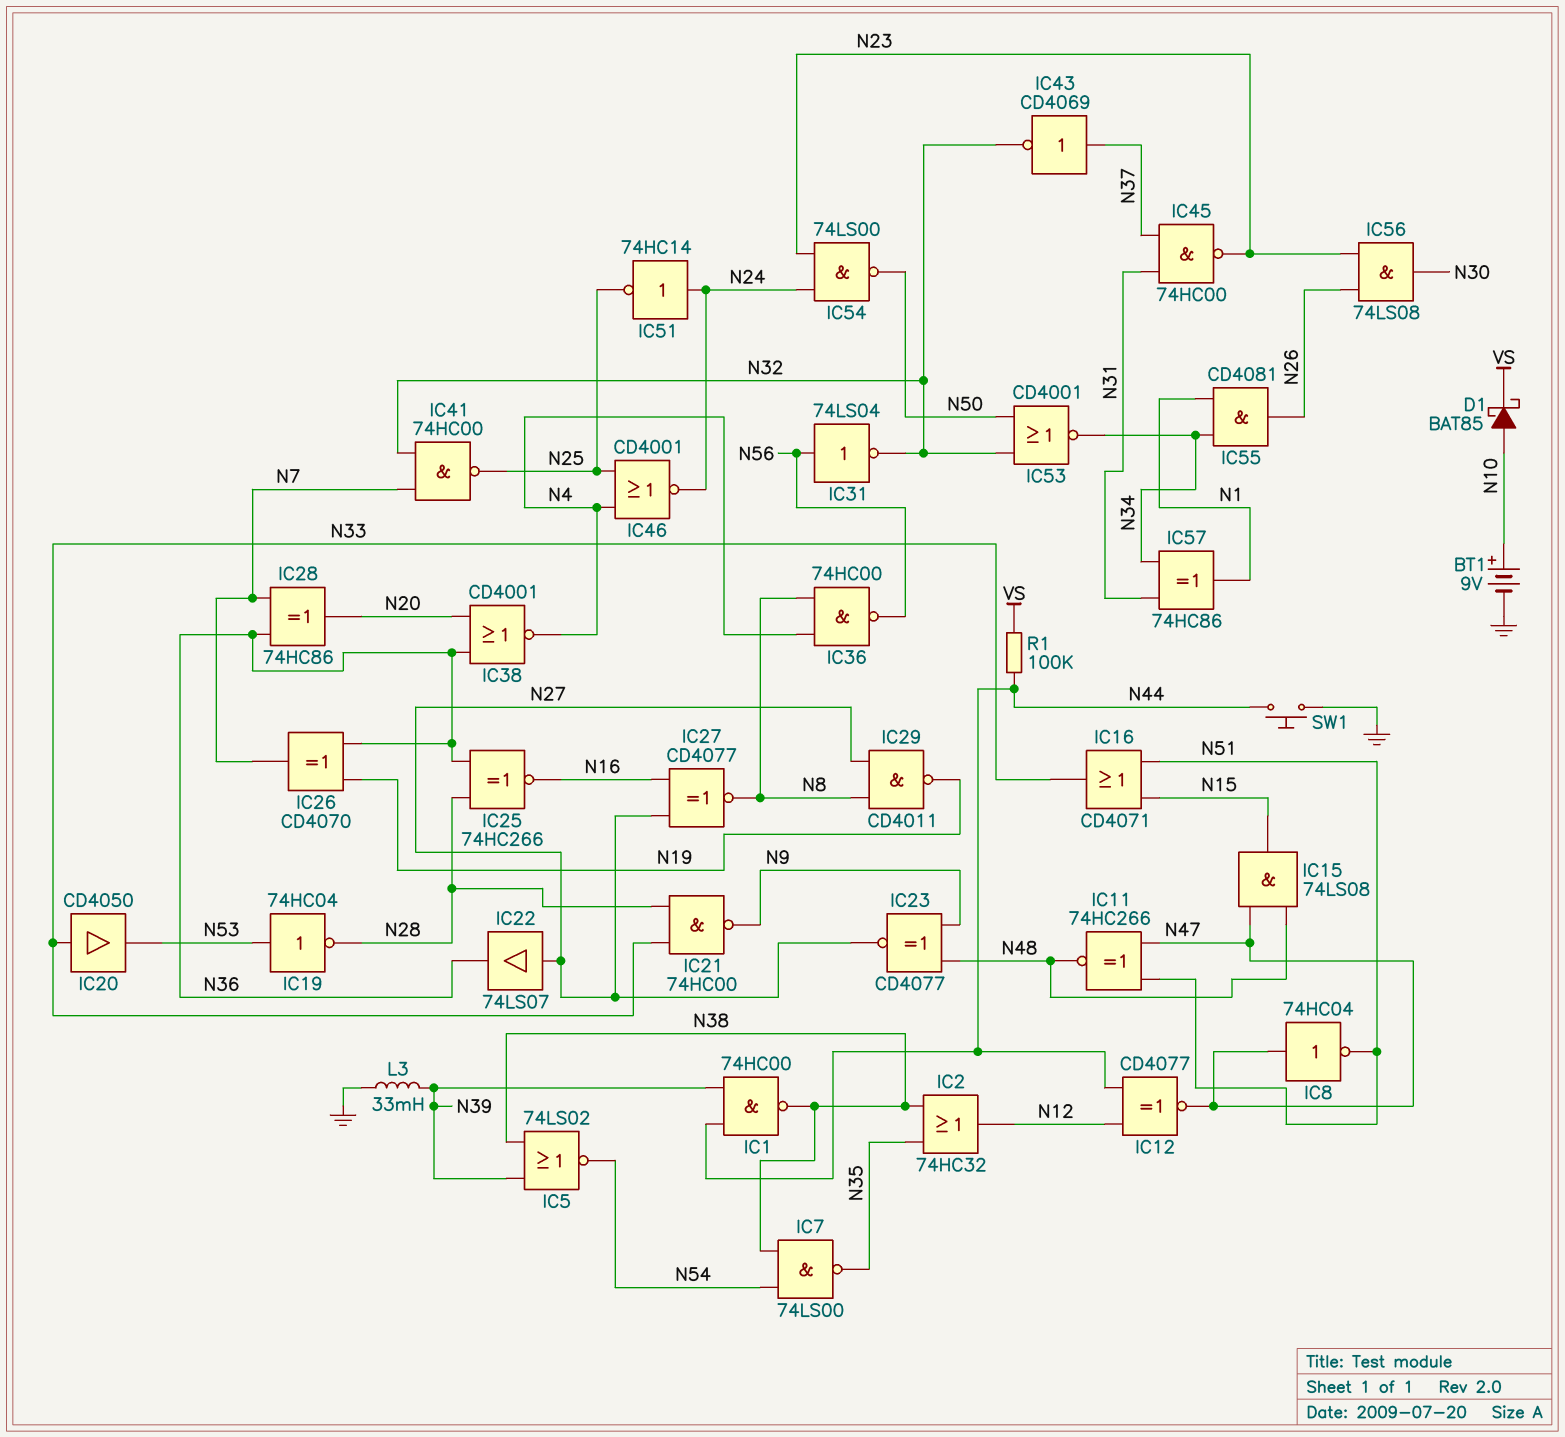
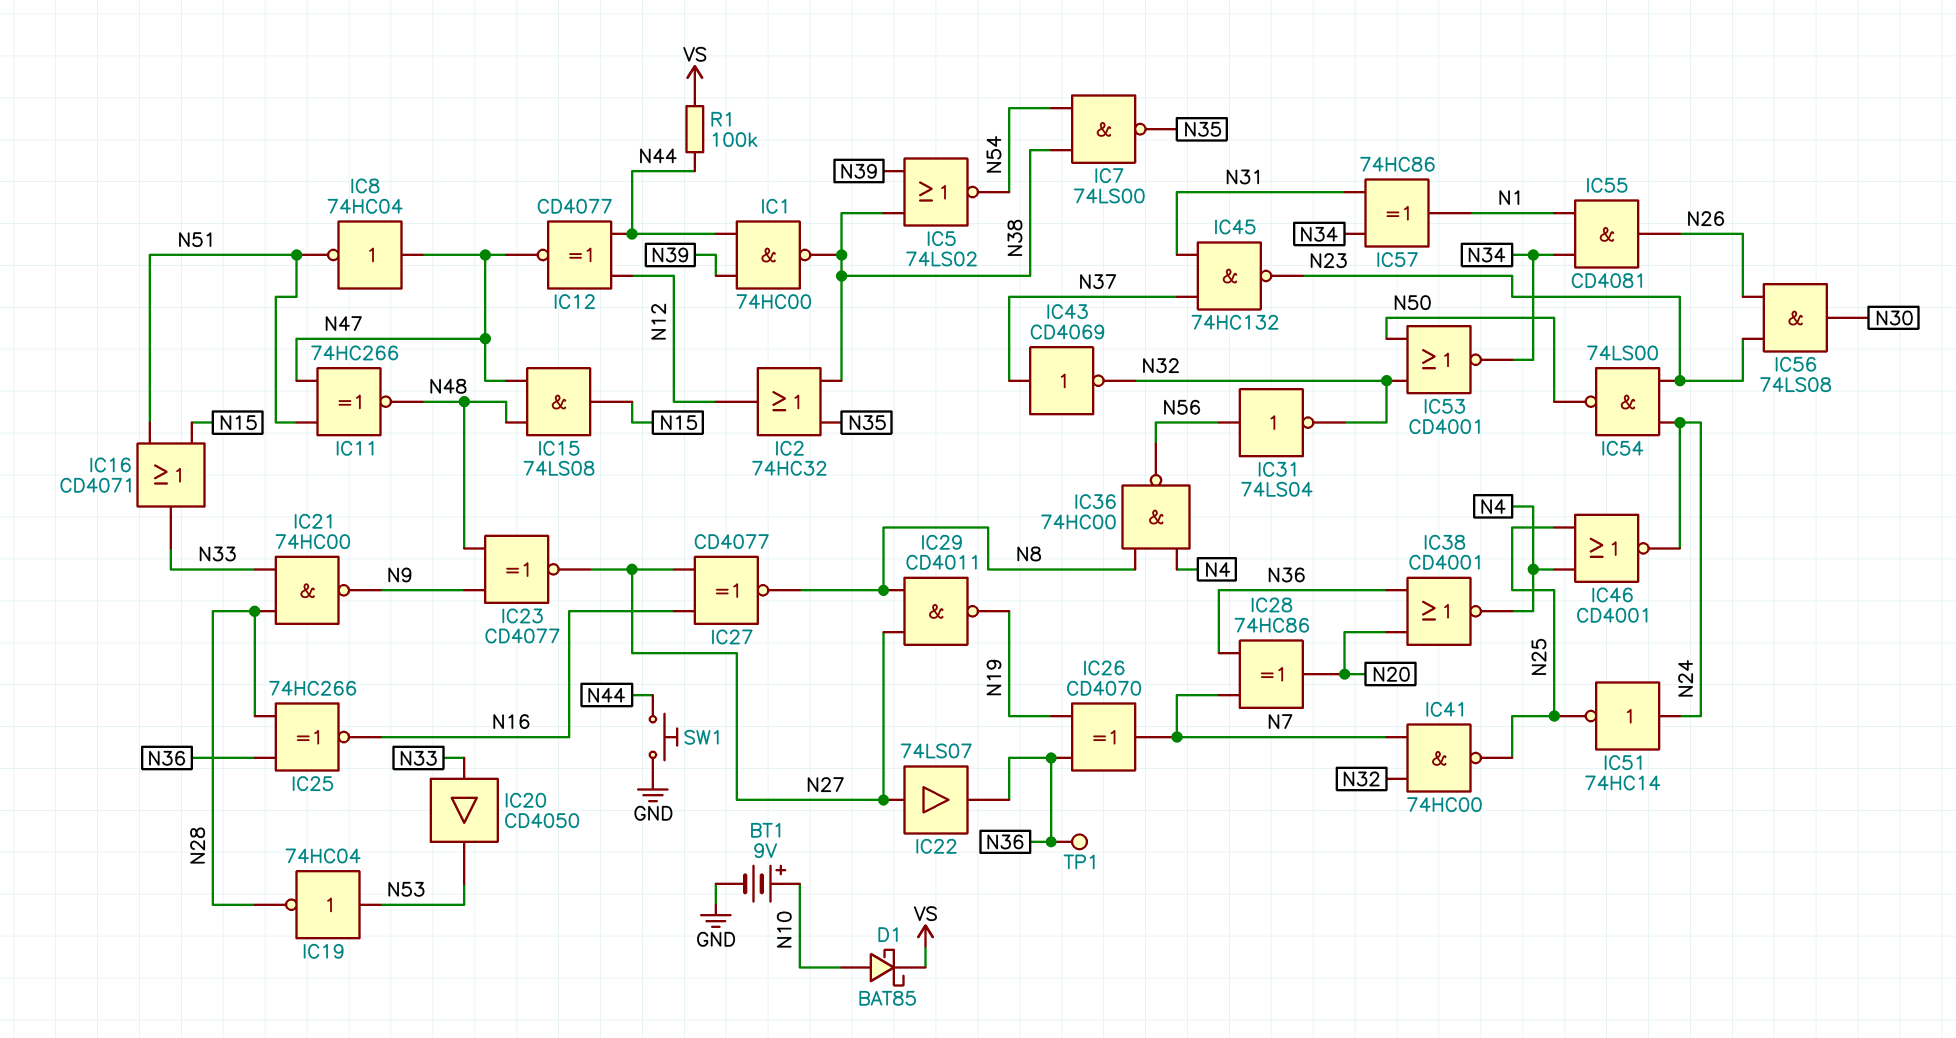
IC45: NAND 74HC00 (in N31, in N37, out N23) -> NAND 74HC132 (in N31, in N37, out N23)
L3: 33mH (GND, N39) -> none
TP1: none -> test point (N36)

